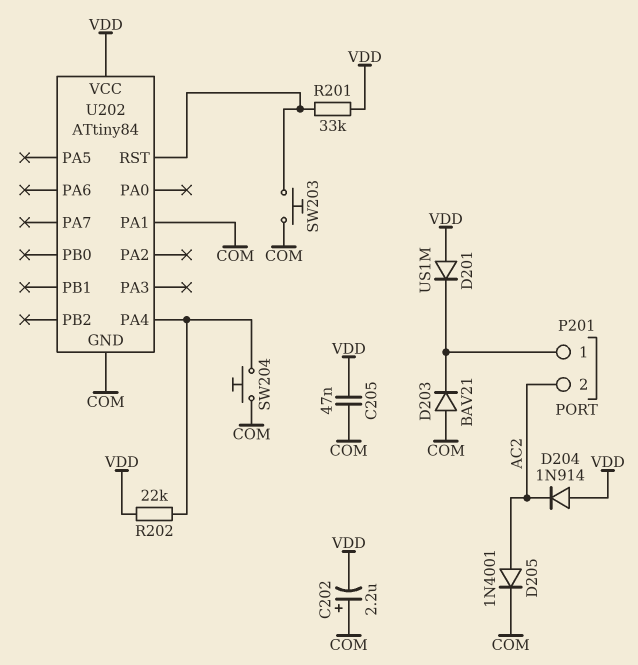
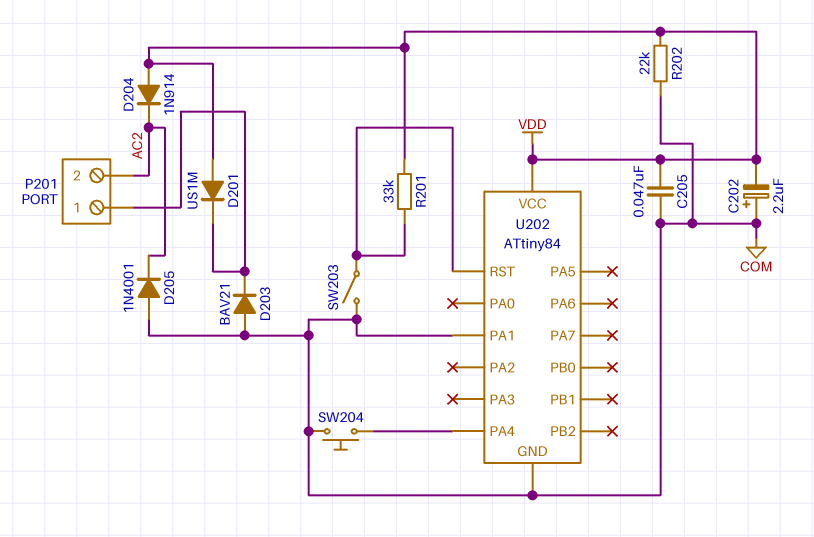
D205: diode 1N4001 (A AC2, K COM) -> diode 1N4001 (A COM, K AC2)
R202: 22k (U202/PA4, VDD) -> 22k (COM, VDD)
SW203: button (COM, U202/RST) -> switch (COM, U202/RST)

